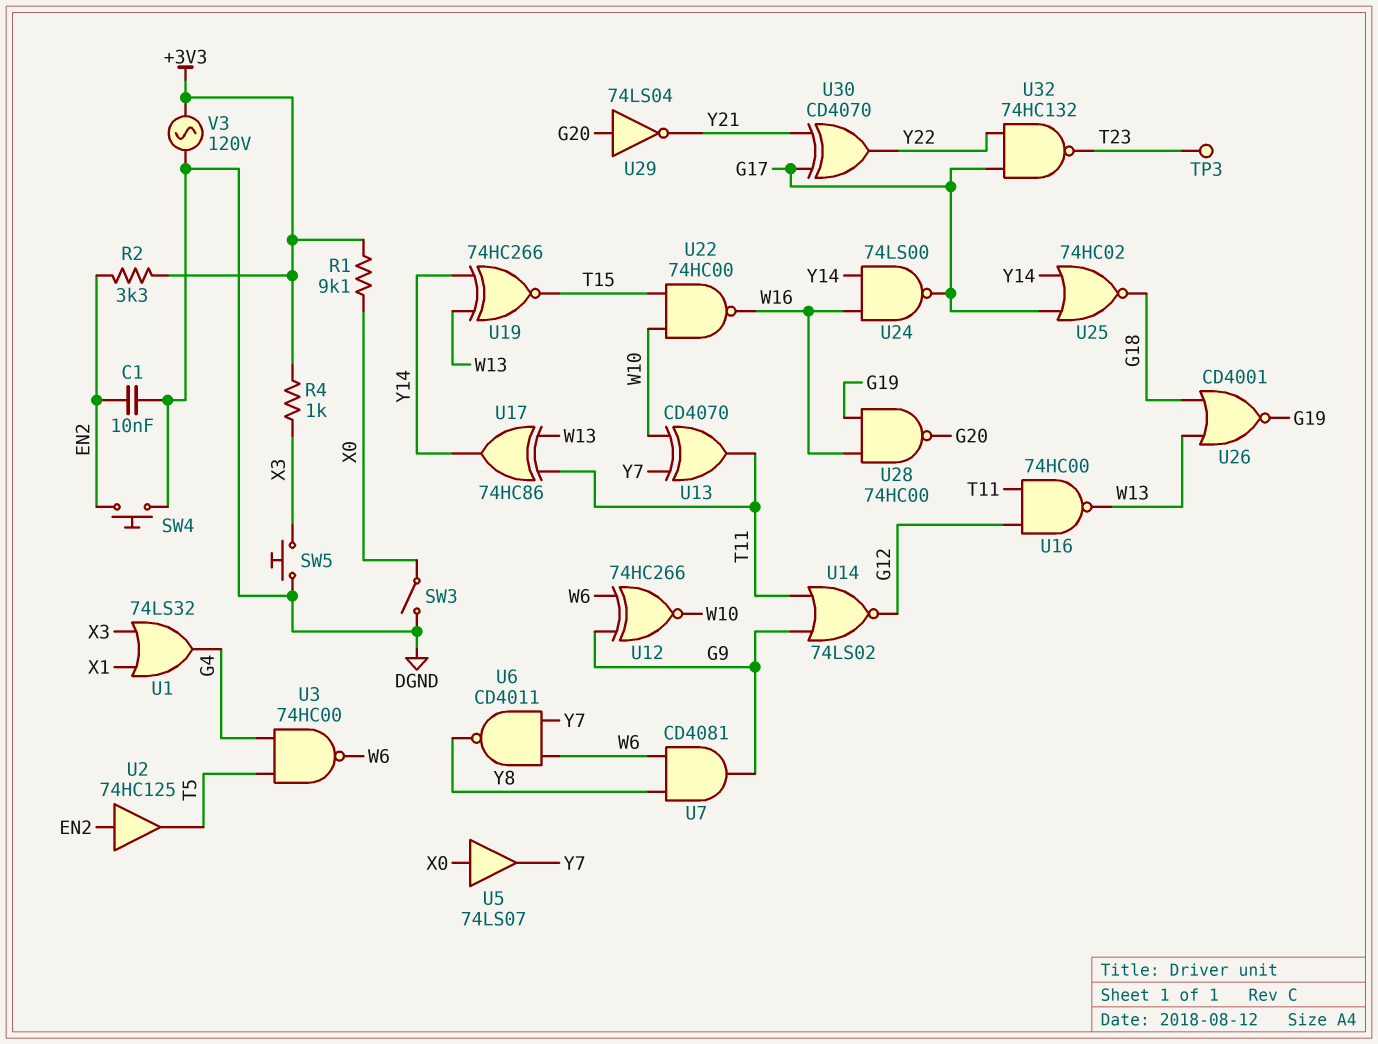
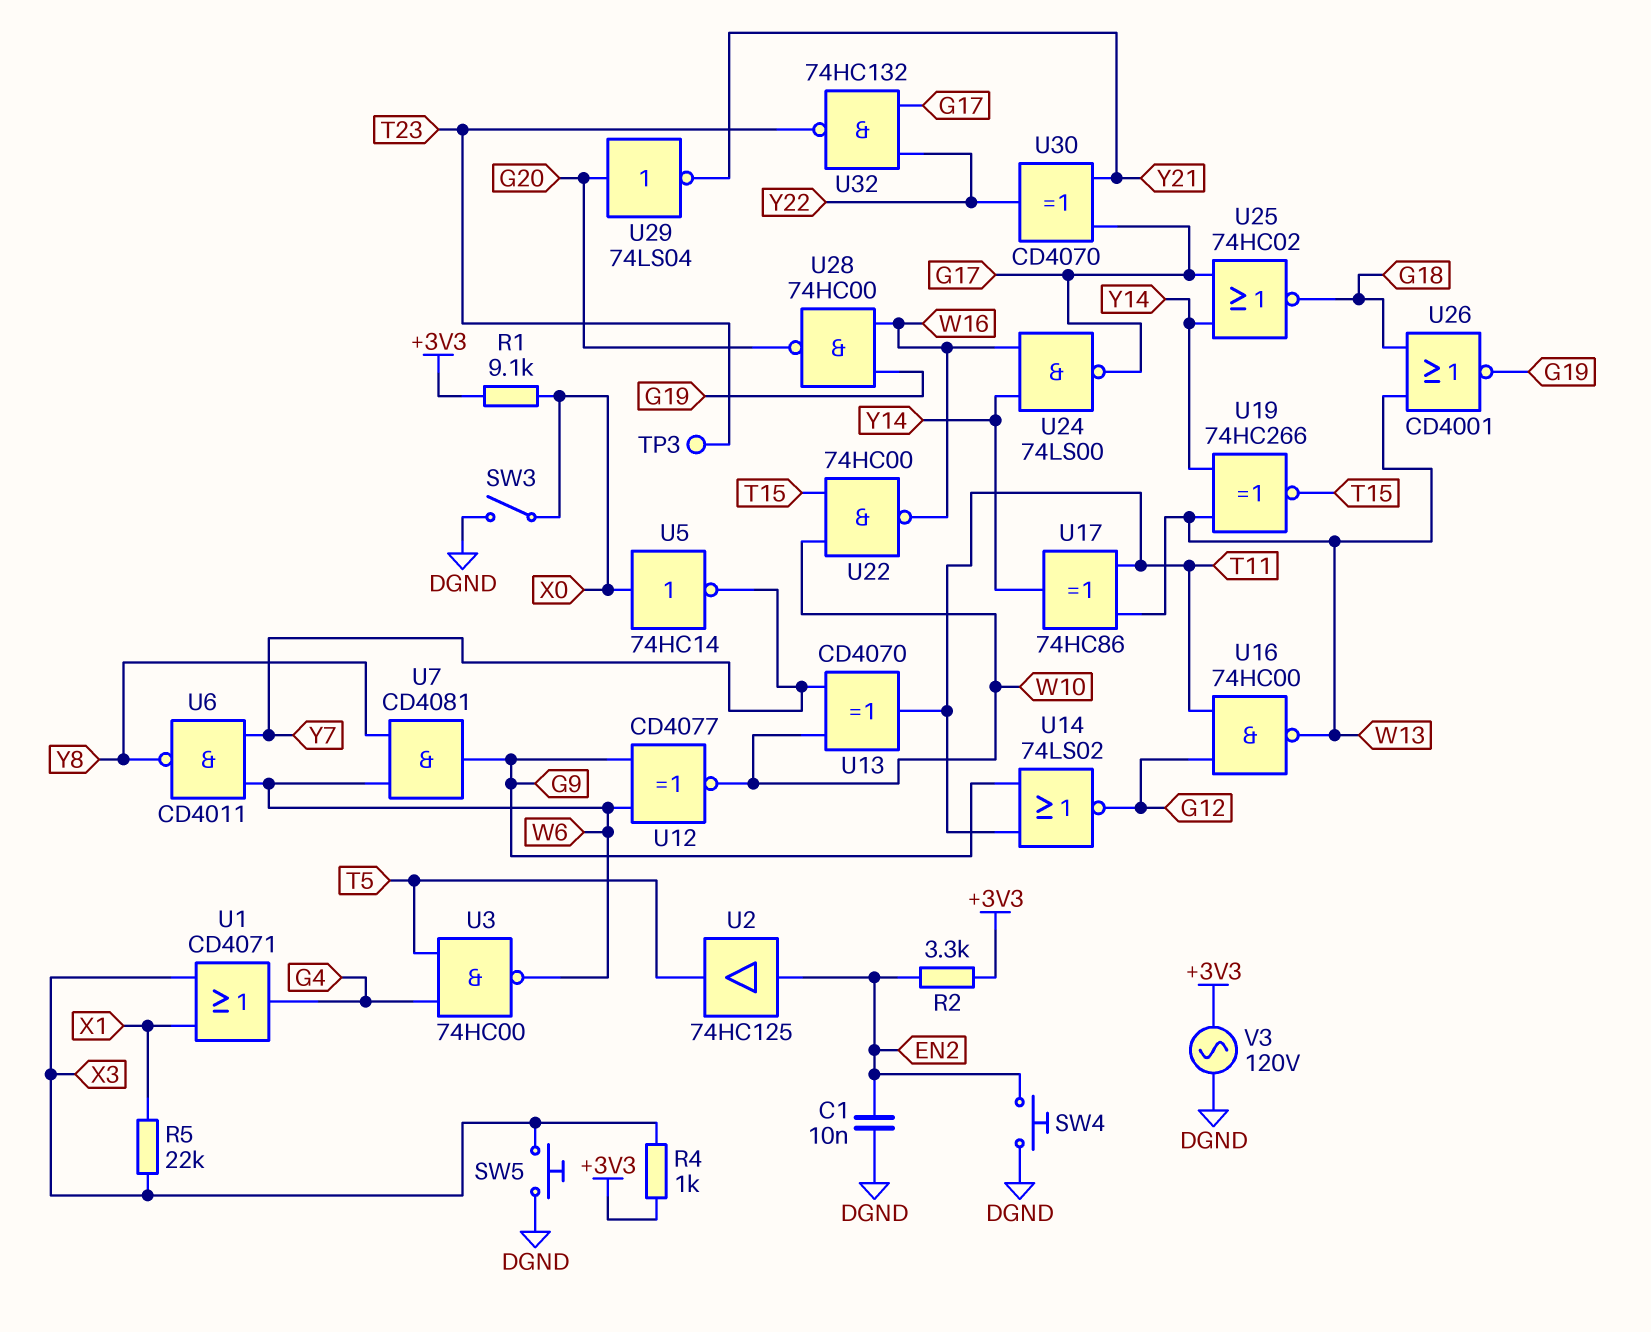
R5: none -> 22k (X1, X3)
U1: OR 74LS32 (in X1, in X3, out G4) -> OR CD4071 (in X1, in X3, out G4)
U5: buffer 74LS07 (in X0, out Y7) -> NOT 74HC14 (in X0, out Y7)
U12: XNOR 74HC266 (in G9, in W6, out W10) -> XNOR CD4077 (in G9, in W6, out W10)

